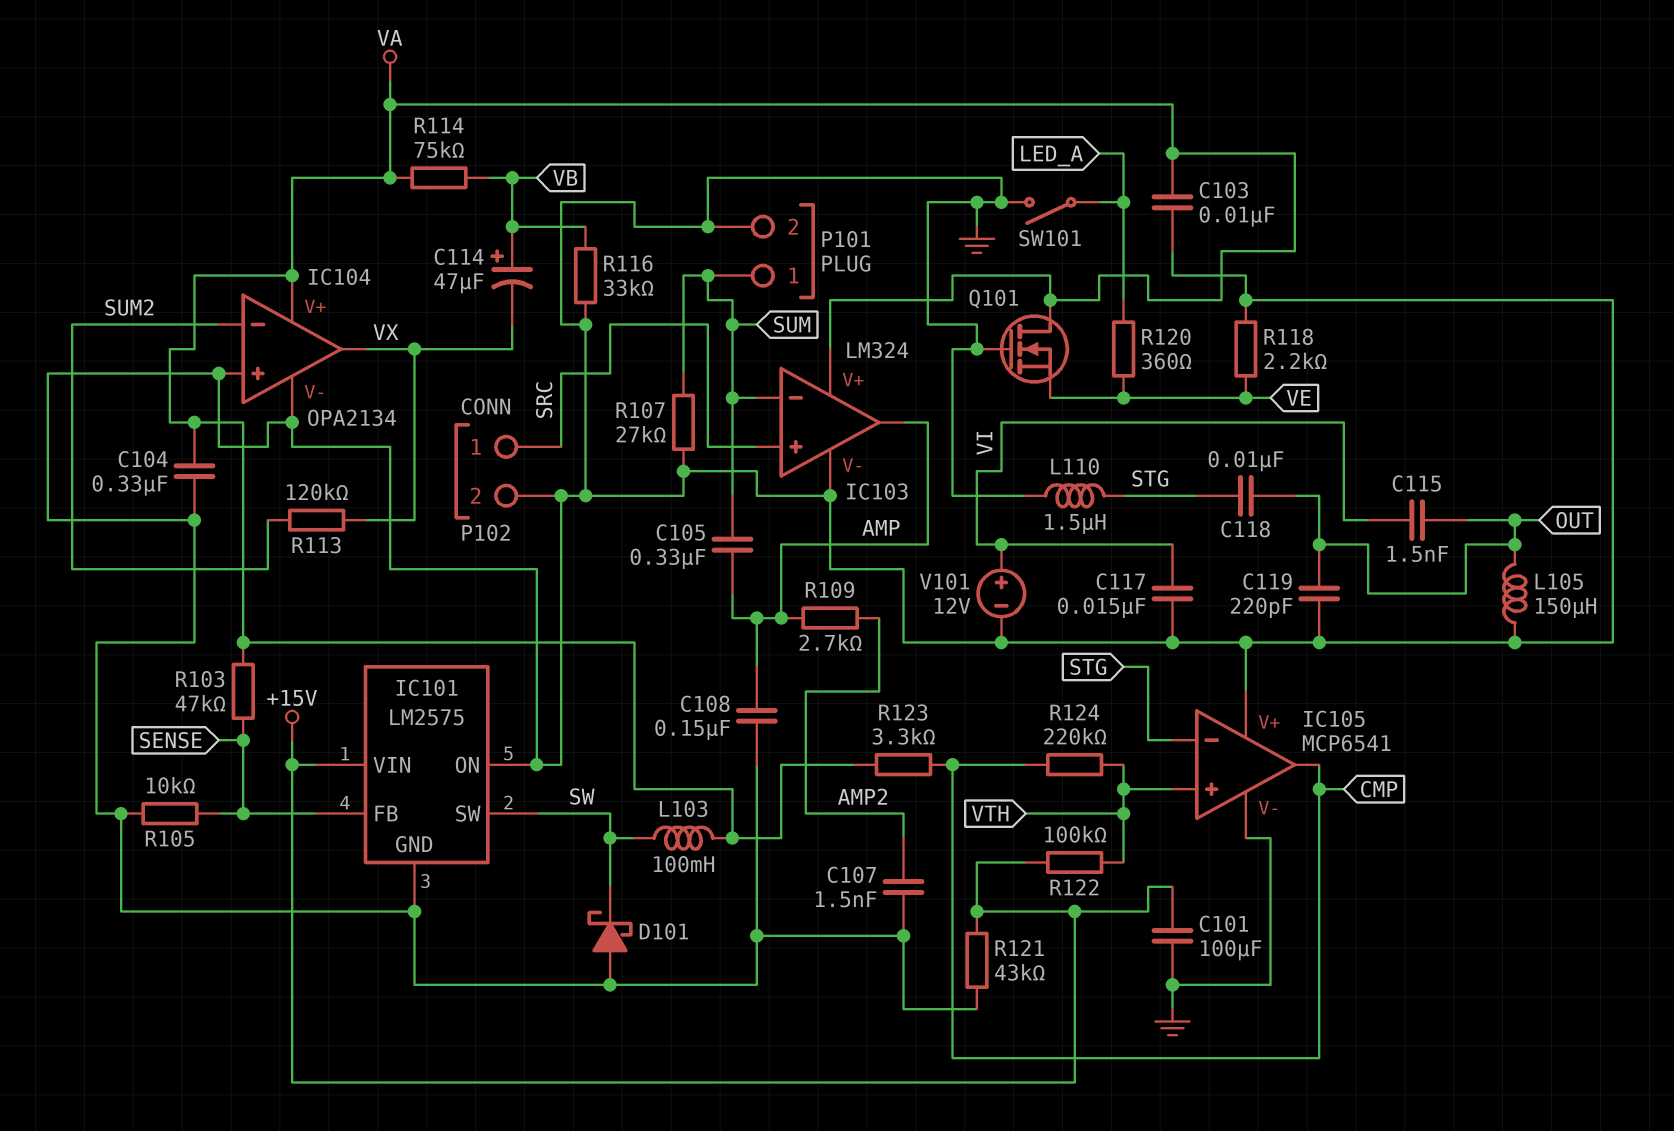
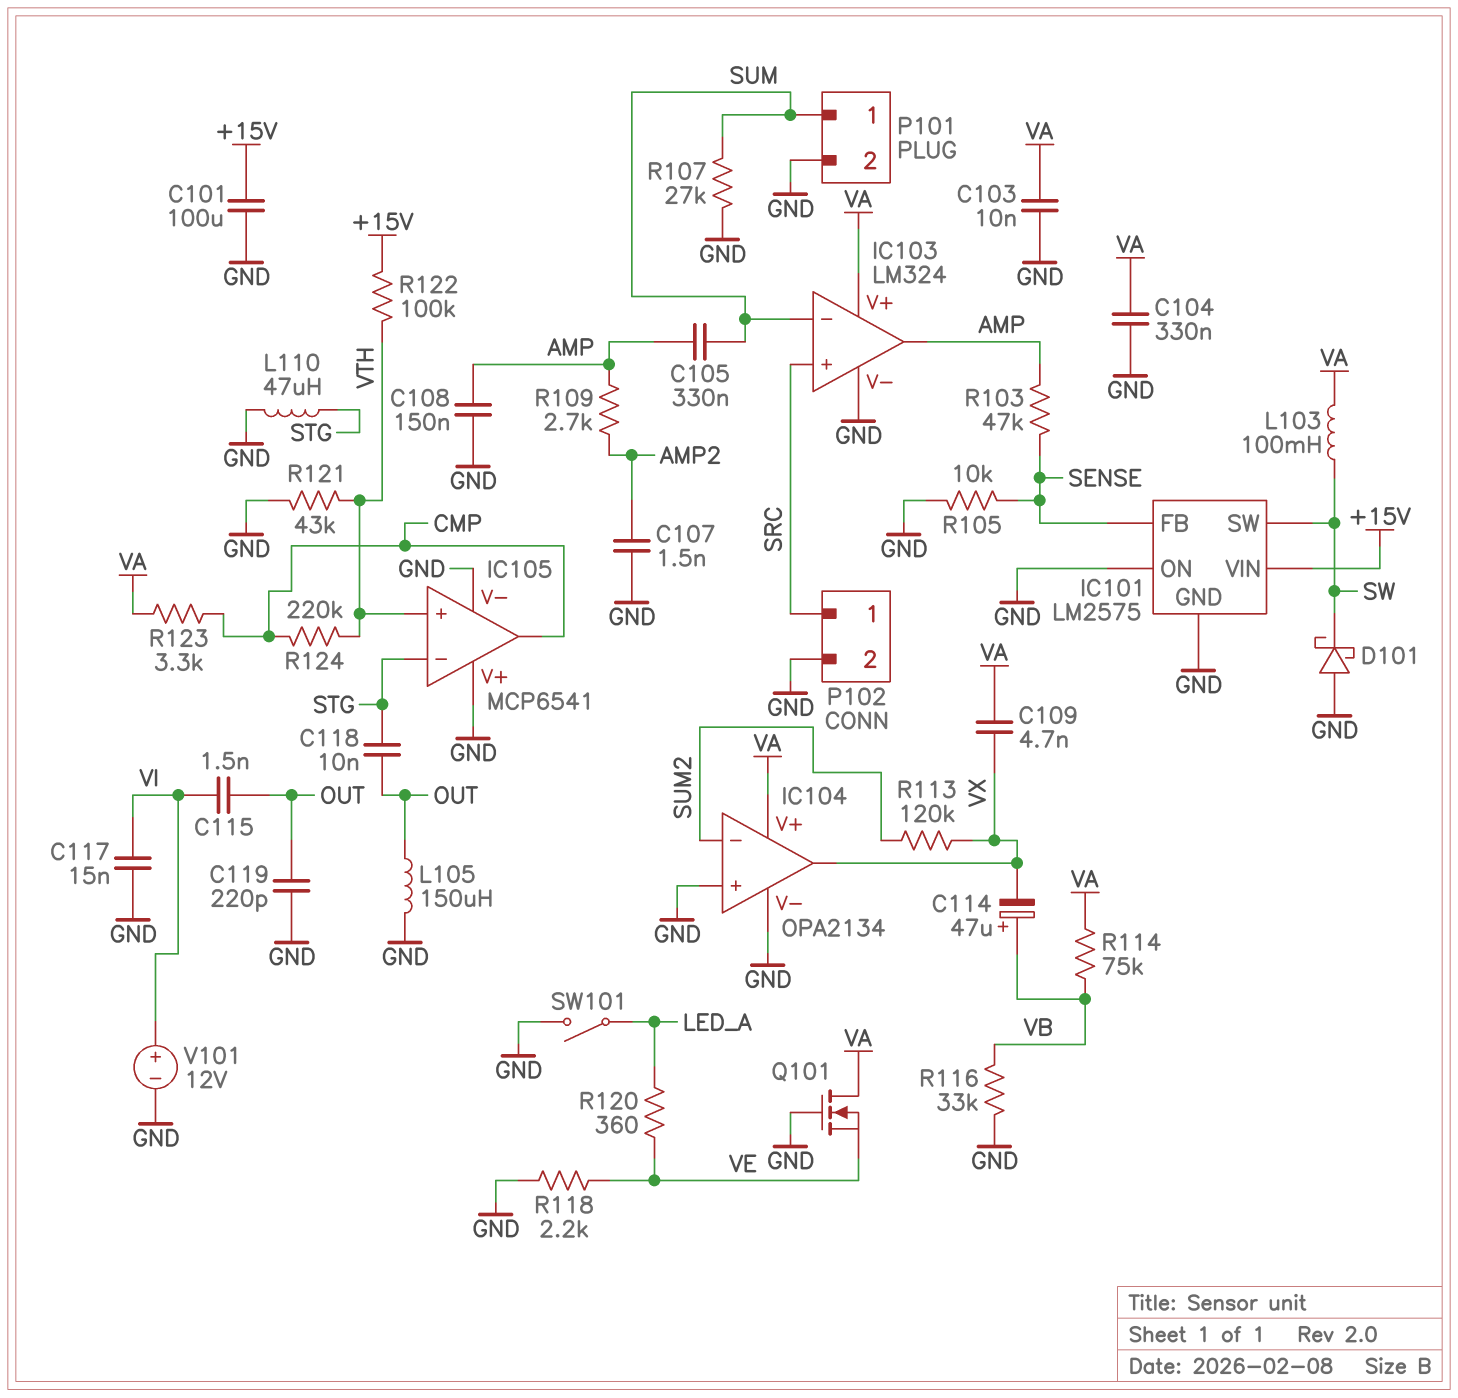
C109: none -> 4.7nF (VA, VX)
L110: 1.5uH (GND, STG) -> 47uH (GND, STG)
R103: 47k (SENSE, VA) -> 47k (AMP, SENSE)
R121: 43k (+15V, GND) -> 43k (GND, VTH)

